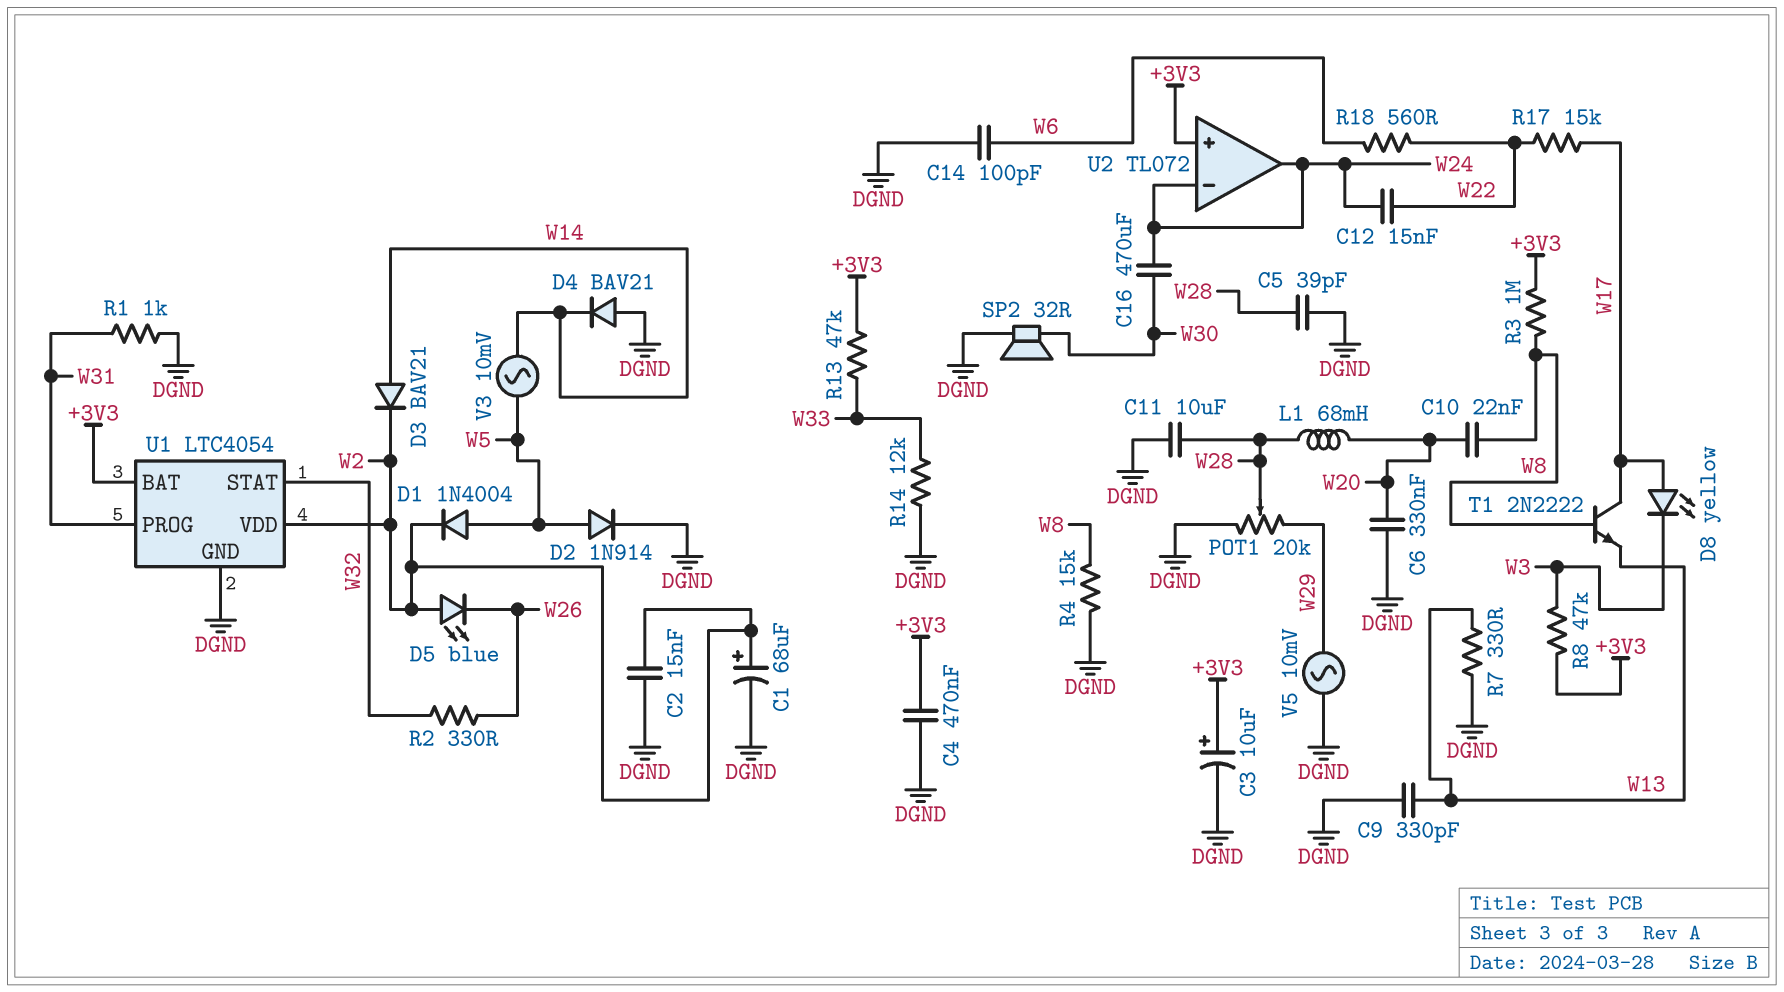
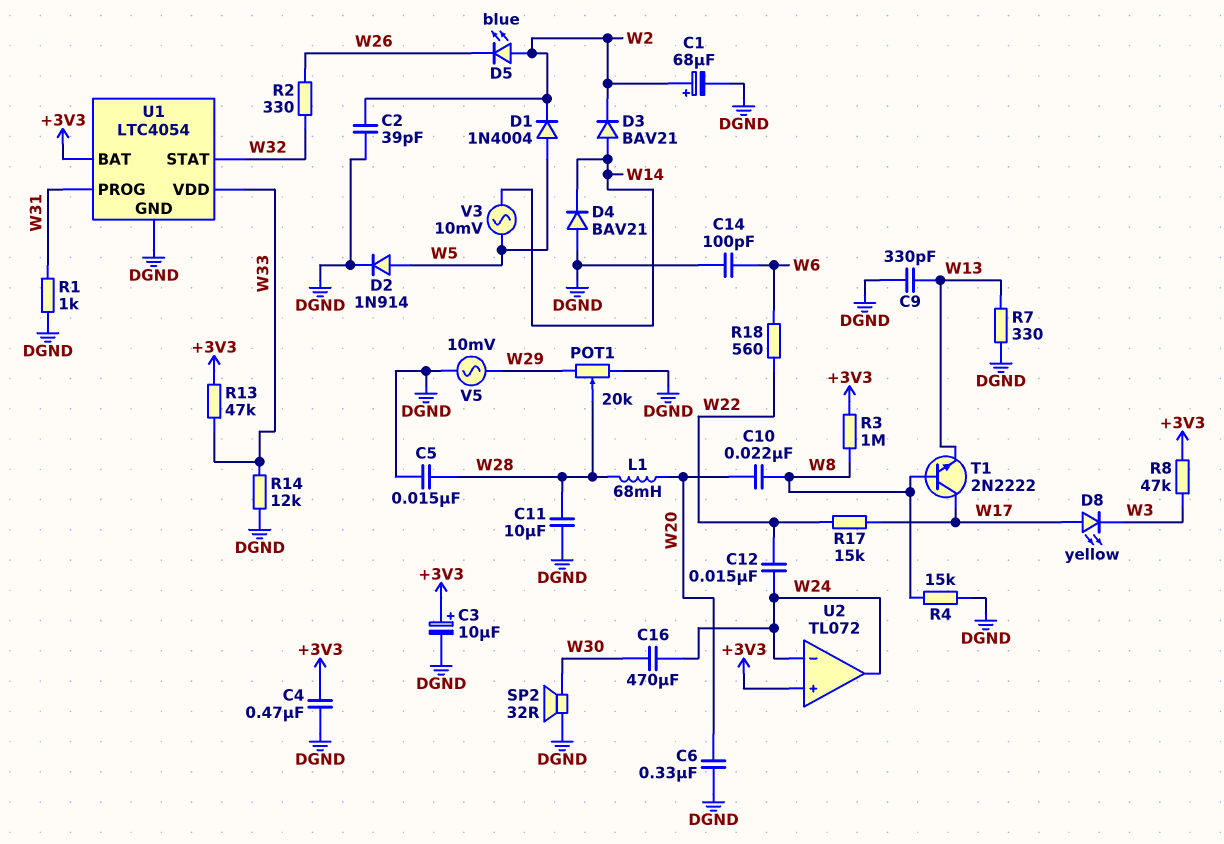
C2: 15nF (DGND, W2) -> 39pF (DGND, W2)
C5: 39pF (DGND, W28) -> 15nF (DGND, W28)
U1 pin VDD: W2 -> W33

